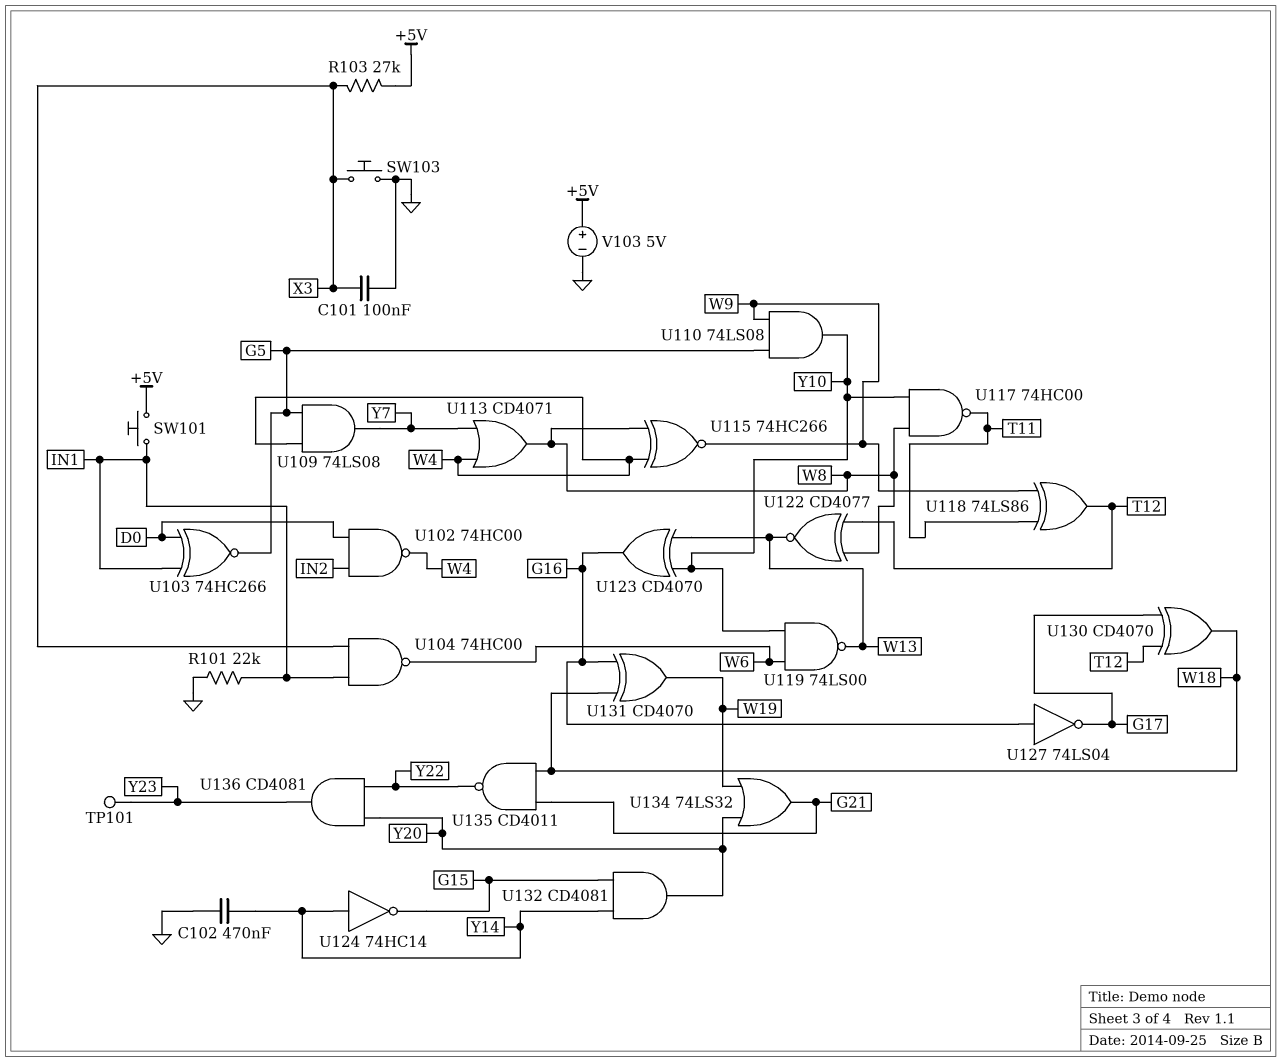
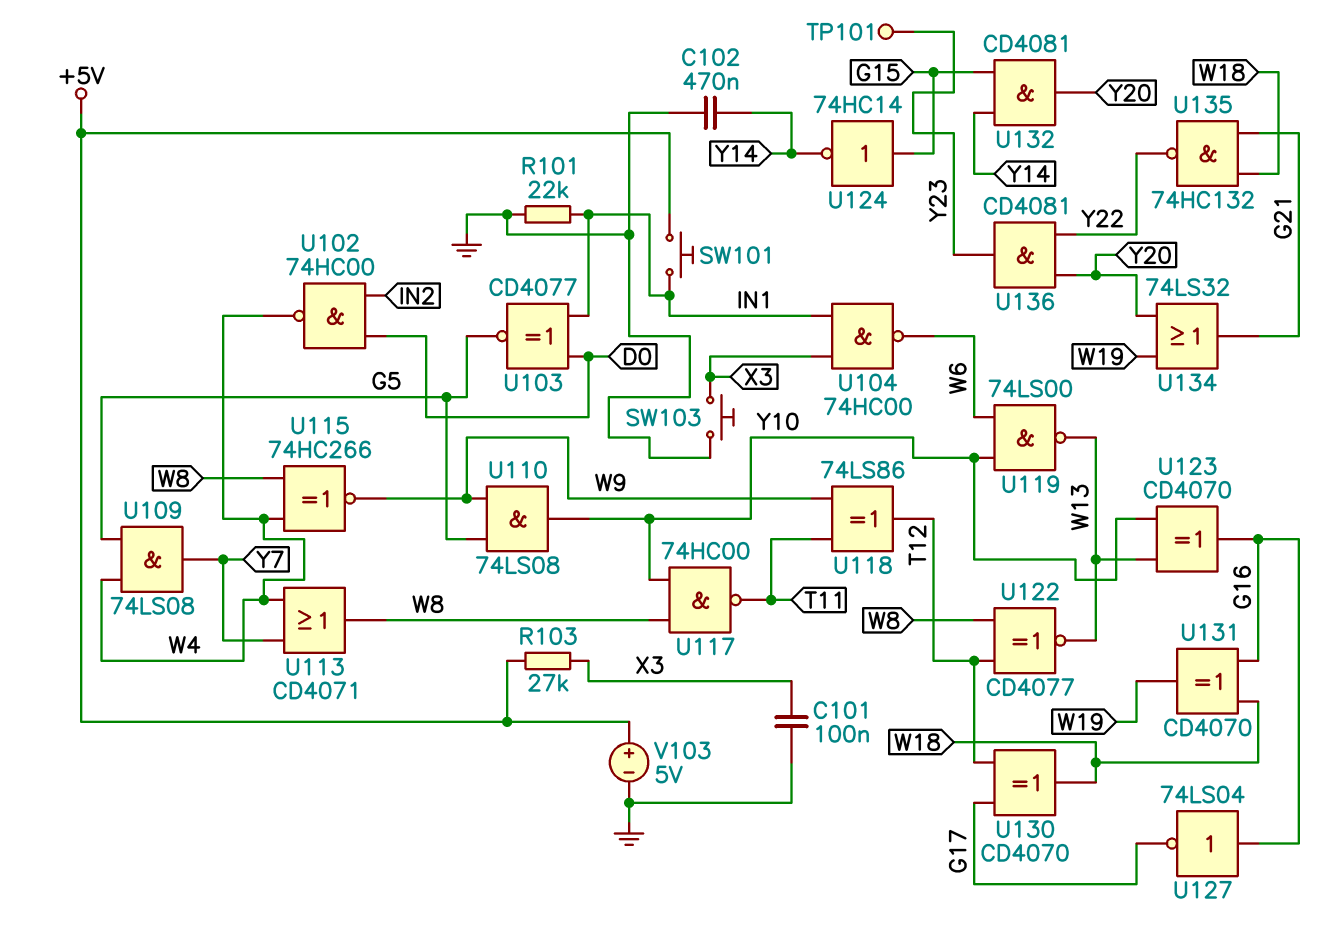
U103: XNOR 74HC266 (in D0, in IN1, out G5) -> XNOR CD4077 (in D0, in IN1, out G5)
U124: NOT 74HC14 (in Y14, out G15) -> NOT 74HC14 (in G15, out Y14)
U135: NAND CD4011 (in G21, in W18, out Y22) -> NAND 74HC132 (in G21, in W18, out Y22)

